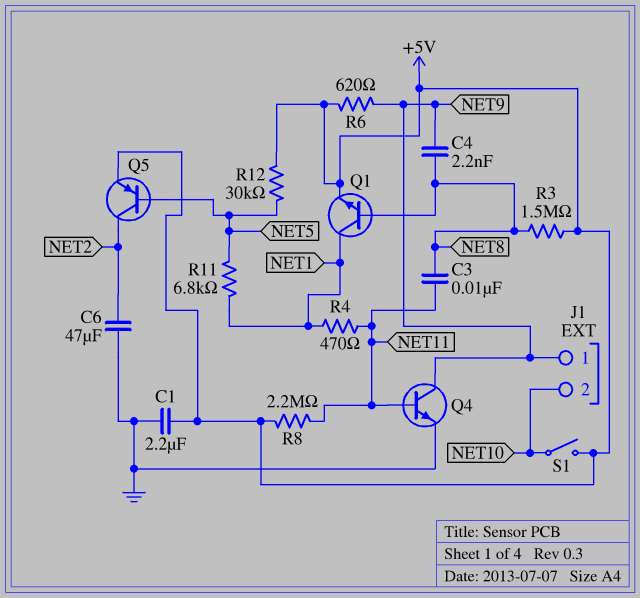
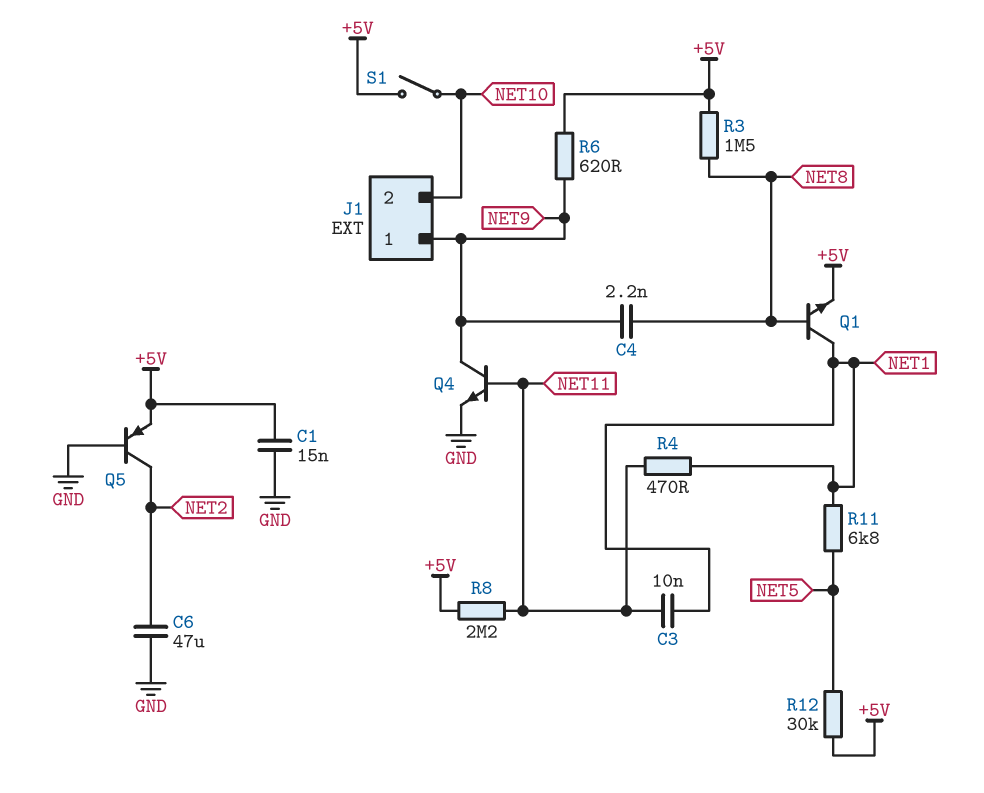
C1: 2.2uF (+5V, GND) -> 15nF (+5V, GND)
C3: 10nF (NET8, NET11) -> 10nF (NET1, NET11)
Q5: PNP (B NET5, C NET2, E +5V) -> PNP (B GND, C NET2, E +5V)

